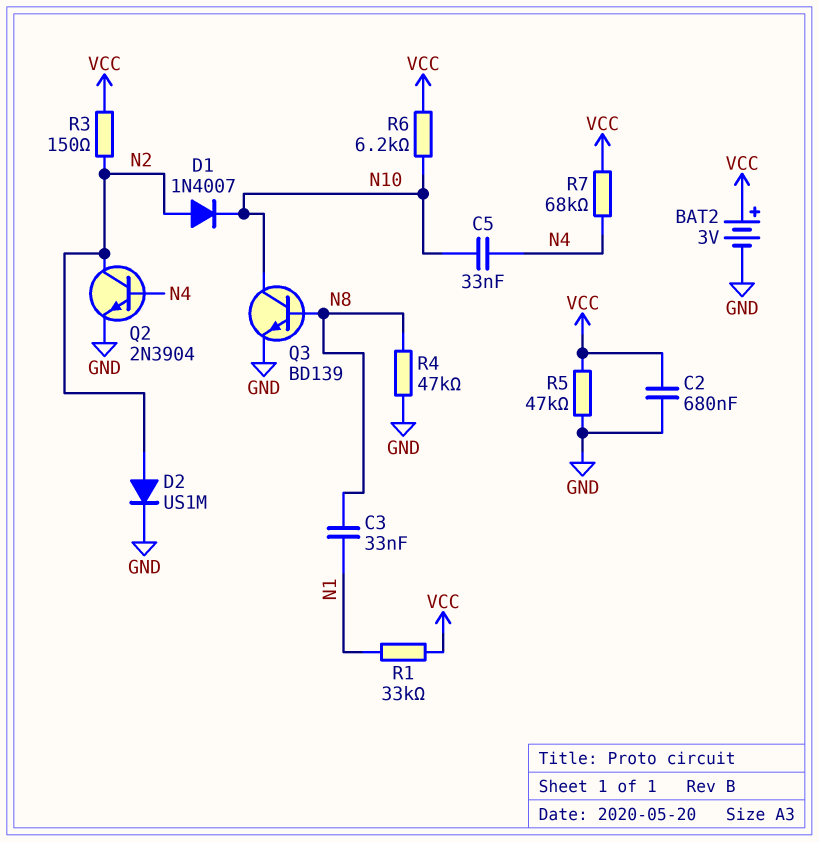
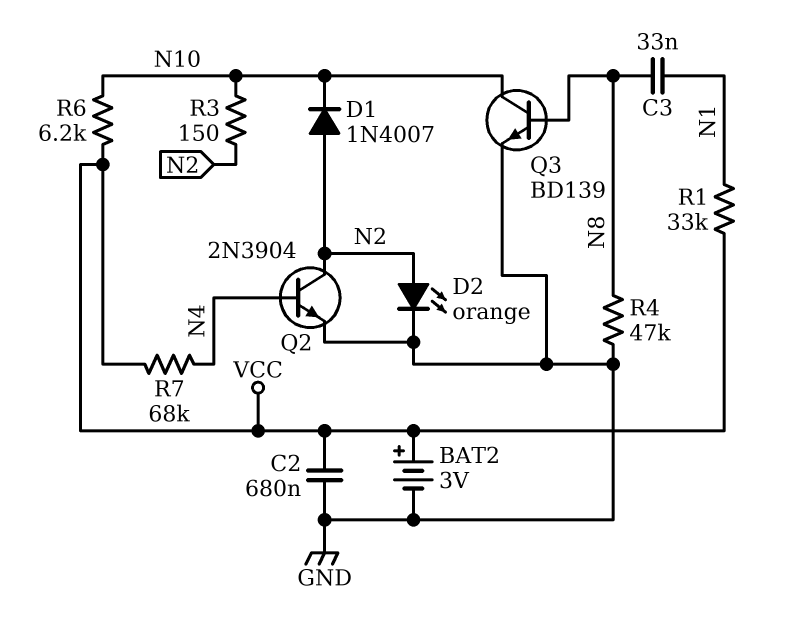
C5: 33nF (N4, N10) -> none
D2: diode US1M (A N2, K GND) -> LED orange (A N2, K GND)
R3: 150 (N2, VCC) -> 150 (N2, N10)
R5: 47k (GND, VCC) -> none

